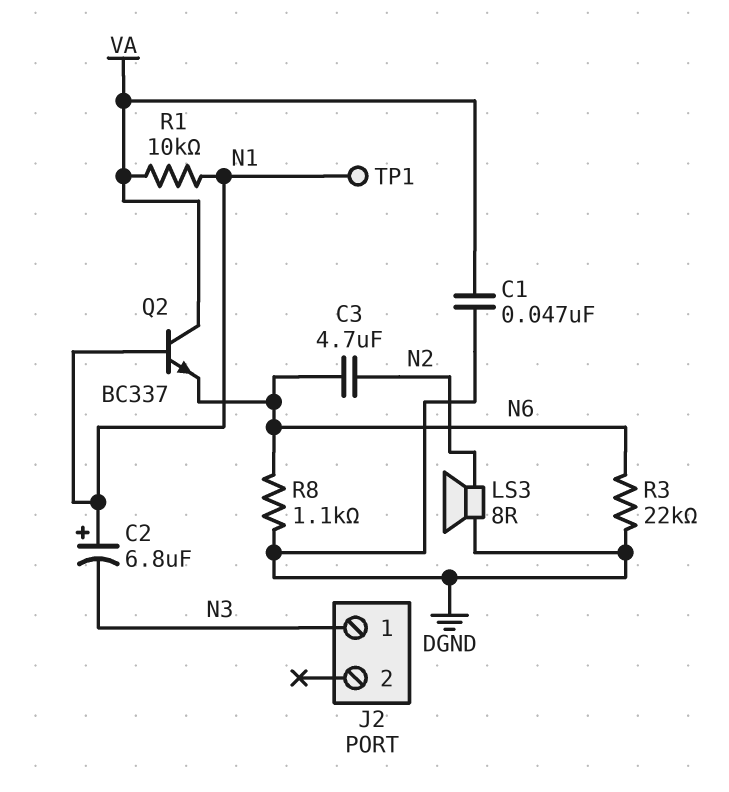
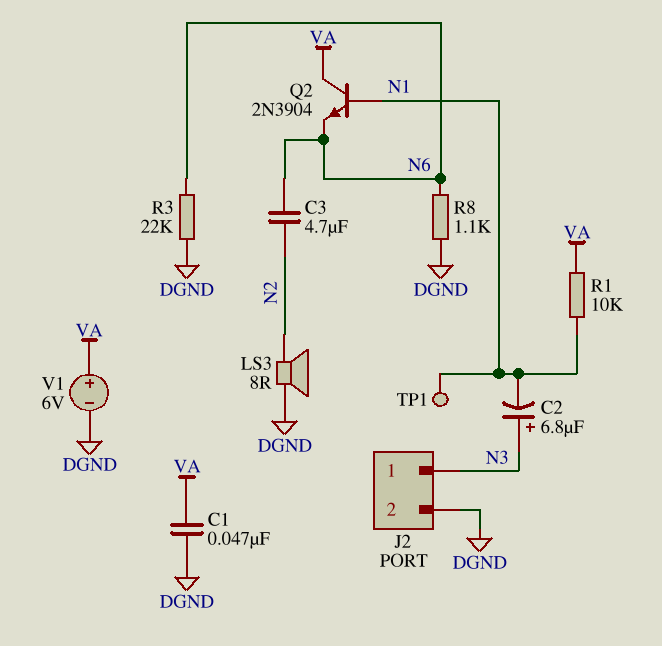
C2: 6.8uF (plus N1, minus N3) -> 6.8uF (plus N3, minus N1)
J2 pin 2: none -> DGND
Q2: NPN BC337 (B N1, C VA, E N6) -> NPN 2N3904 (B N1, C VA, E N6)
V1: none -> 6V (plus VA, minus DGND)

